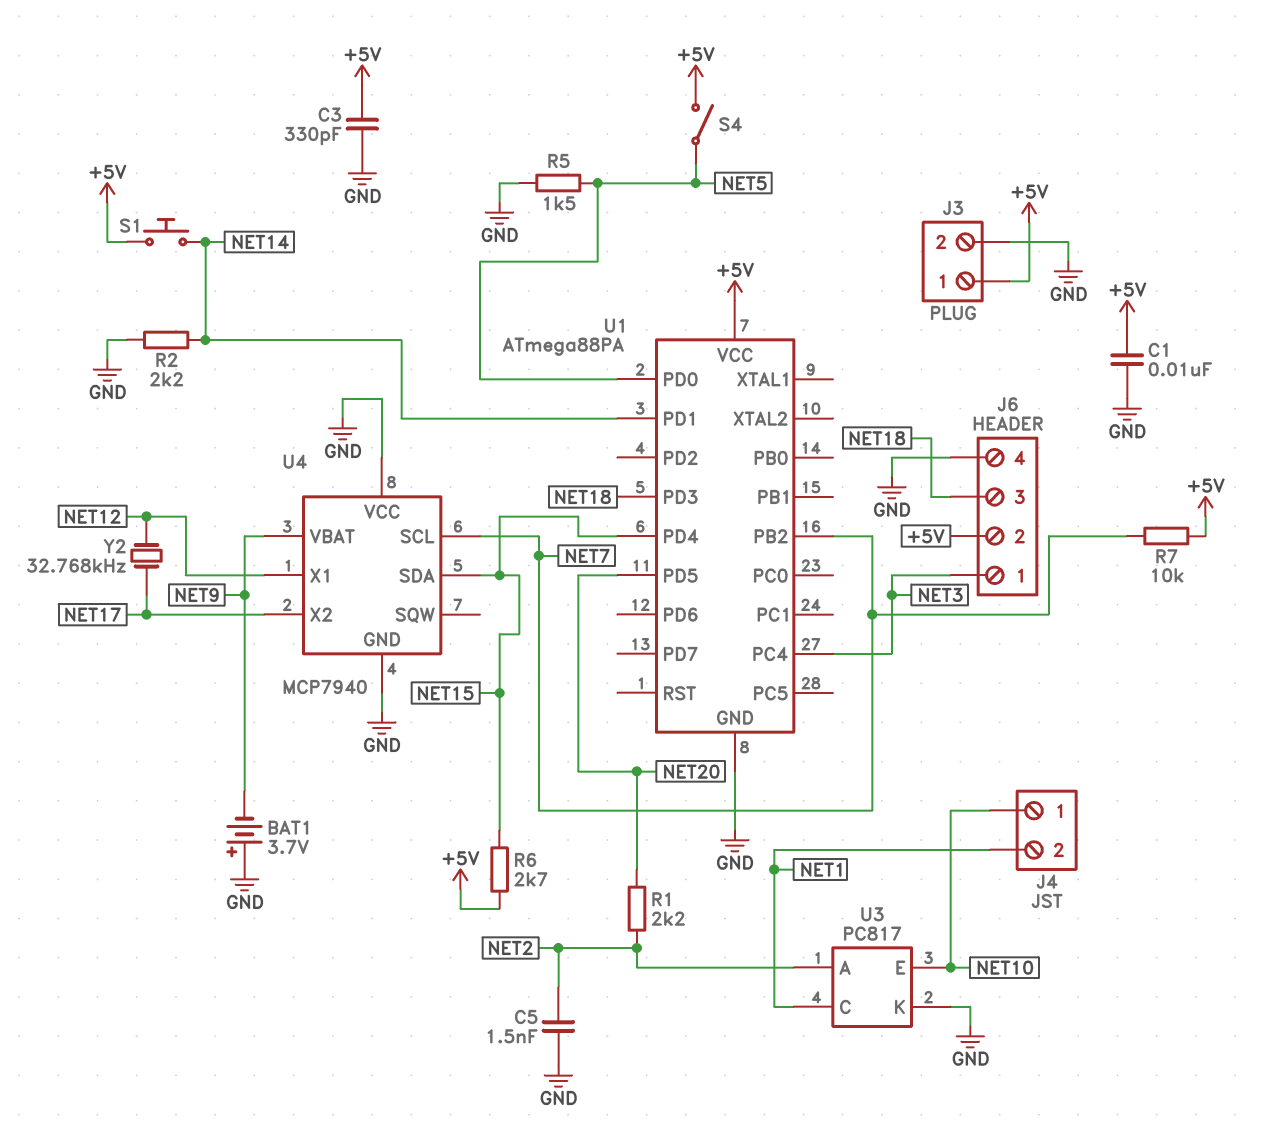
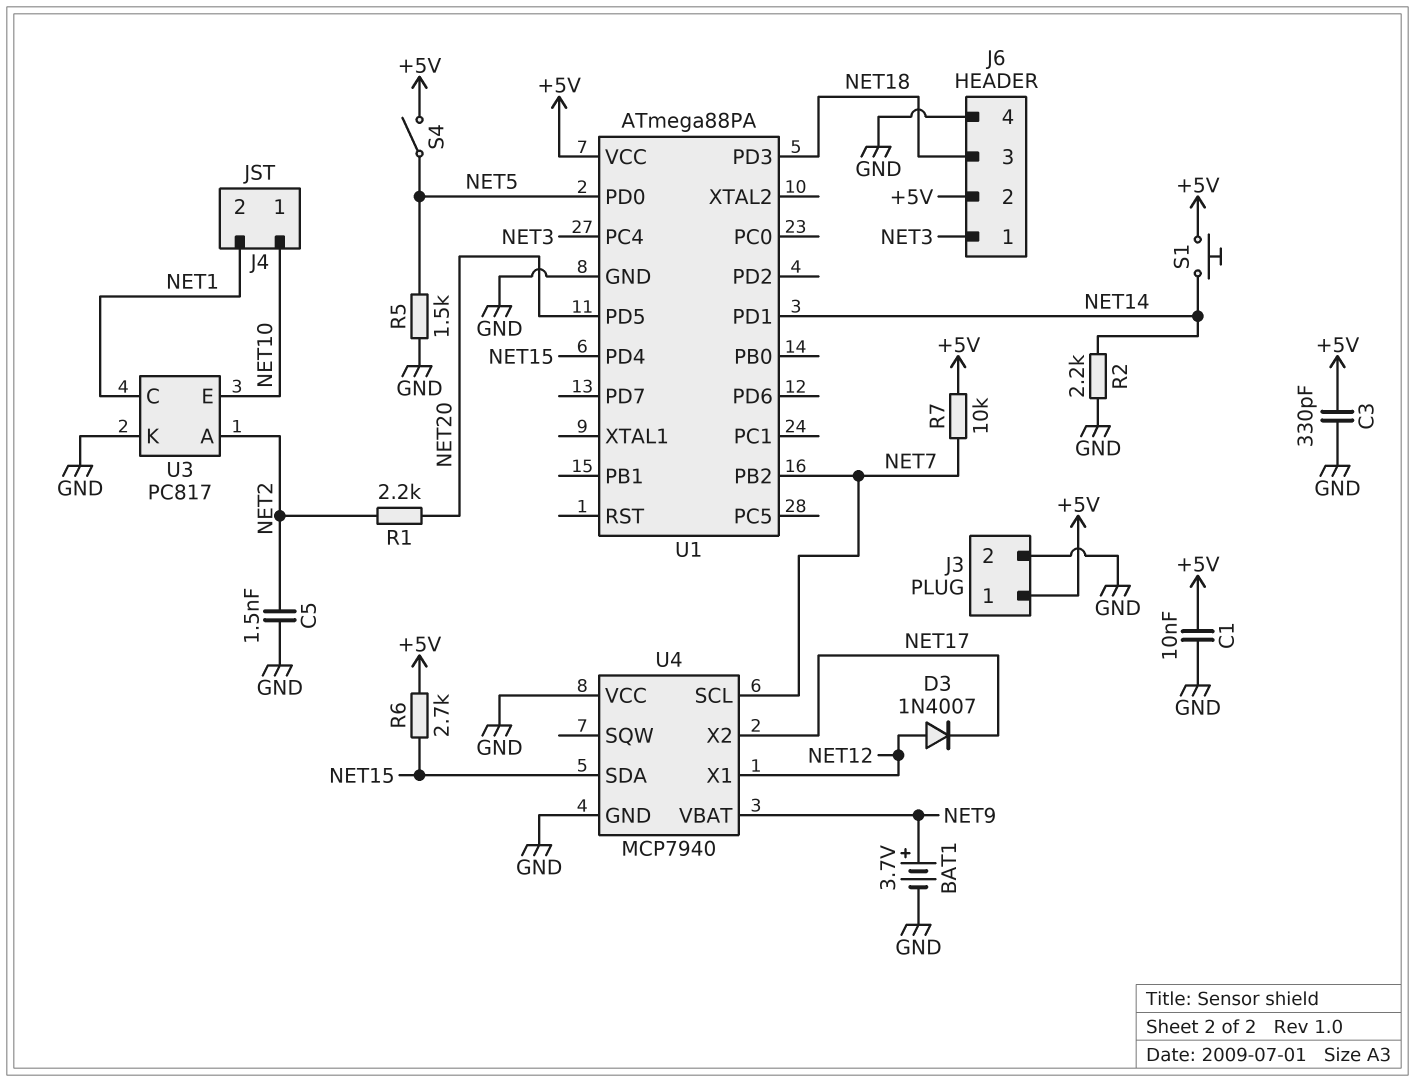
BAT1: 3.7V (plus GND, minus NET9) -> 3.7V (plus NET9, minus GND)
D3: none -> diode 1N4007 (A NET12, K NET17)
Y2: 32.768kHz (NET12, NET17) -> none

